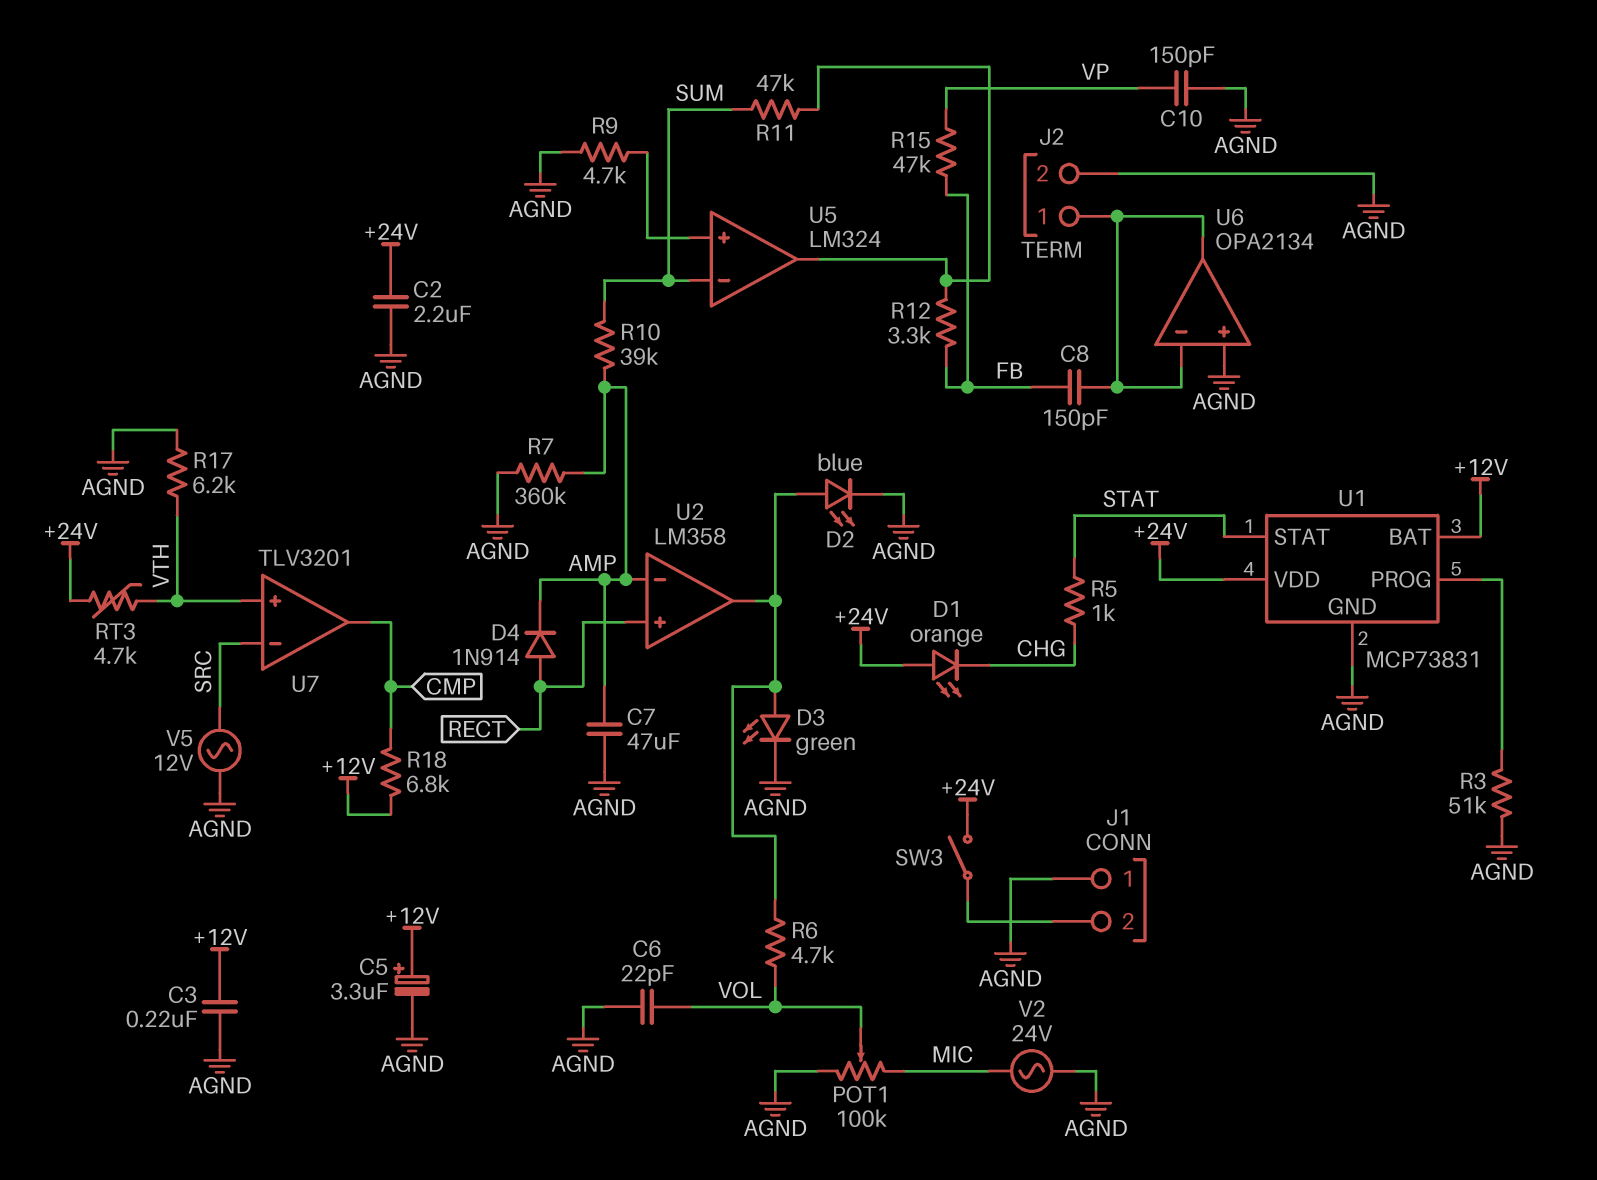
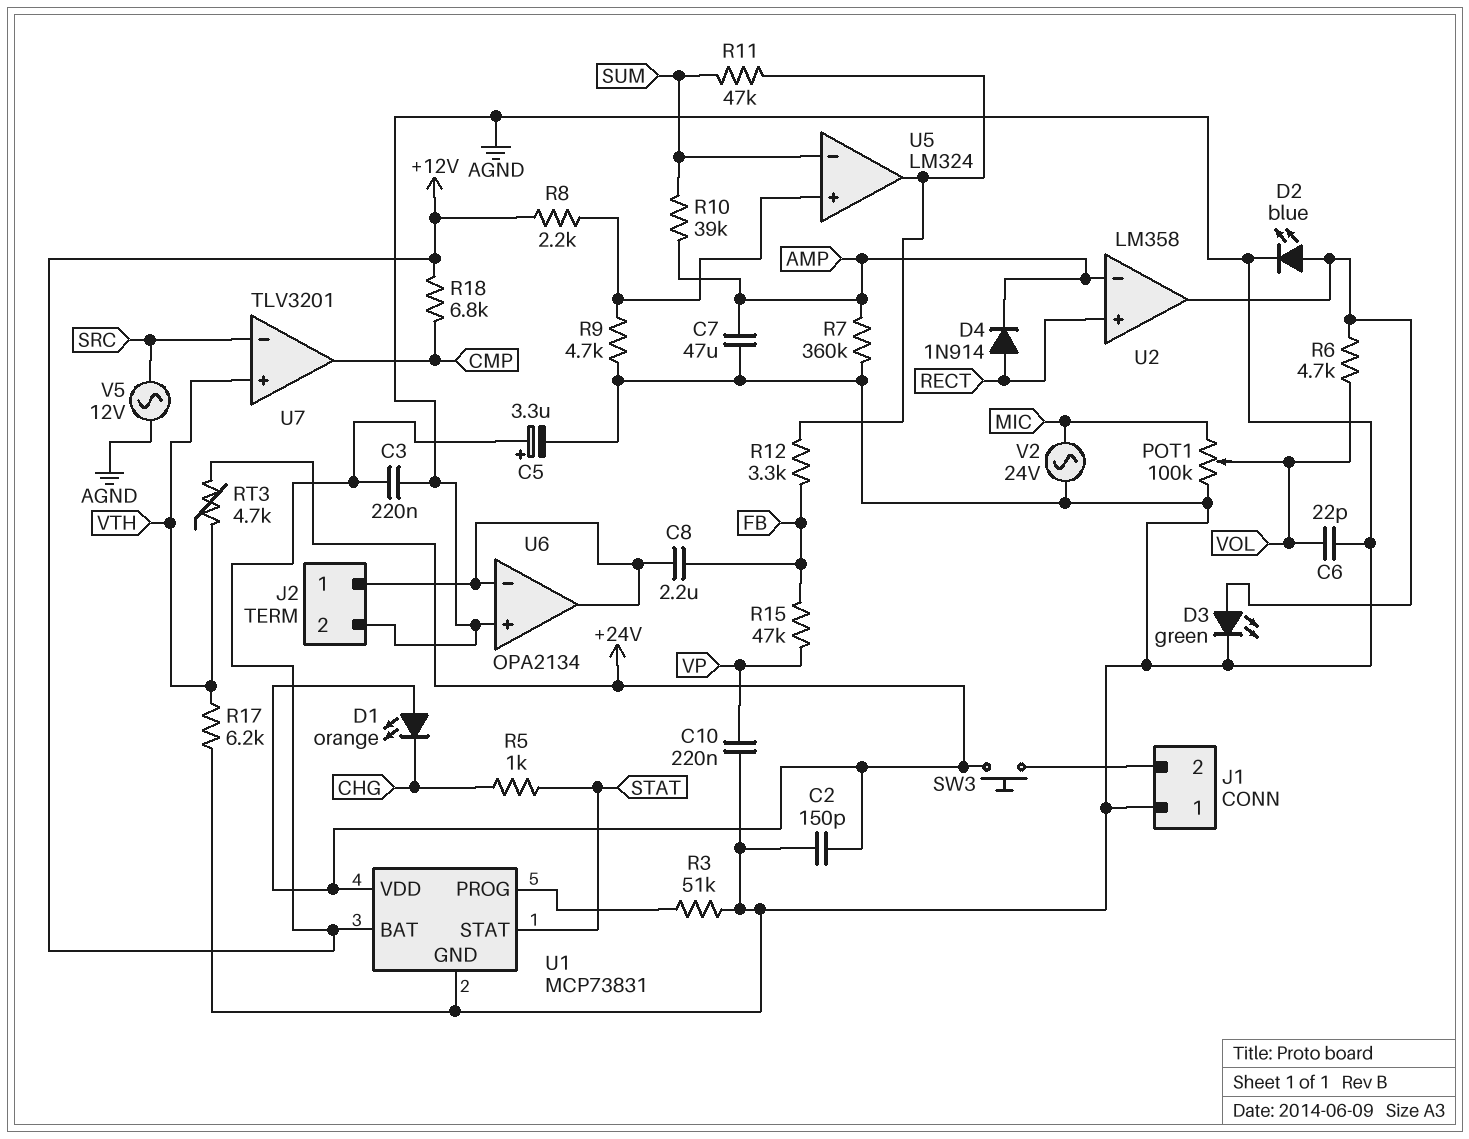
C2: 2.2uF (+24V, AGND) -> 150pF (+24V, AGND)
C8: 150pF (FB, J2/1) -> 2.2uF (FB, J2/1)
C10: 150pF (AGND, VP) -> 220nF (AGND, VP)
R8: none -> 2.2k (+12V, U5/in+)
SW3: switch (+24V, J1/2) -> button (+24V, J1/2)

